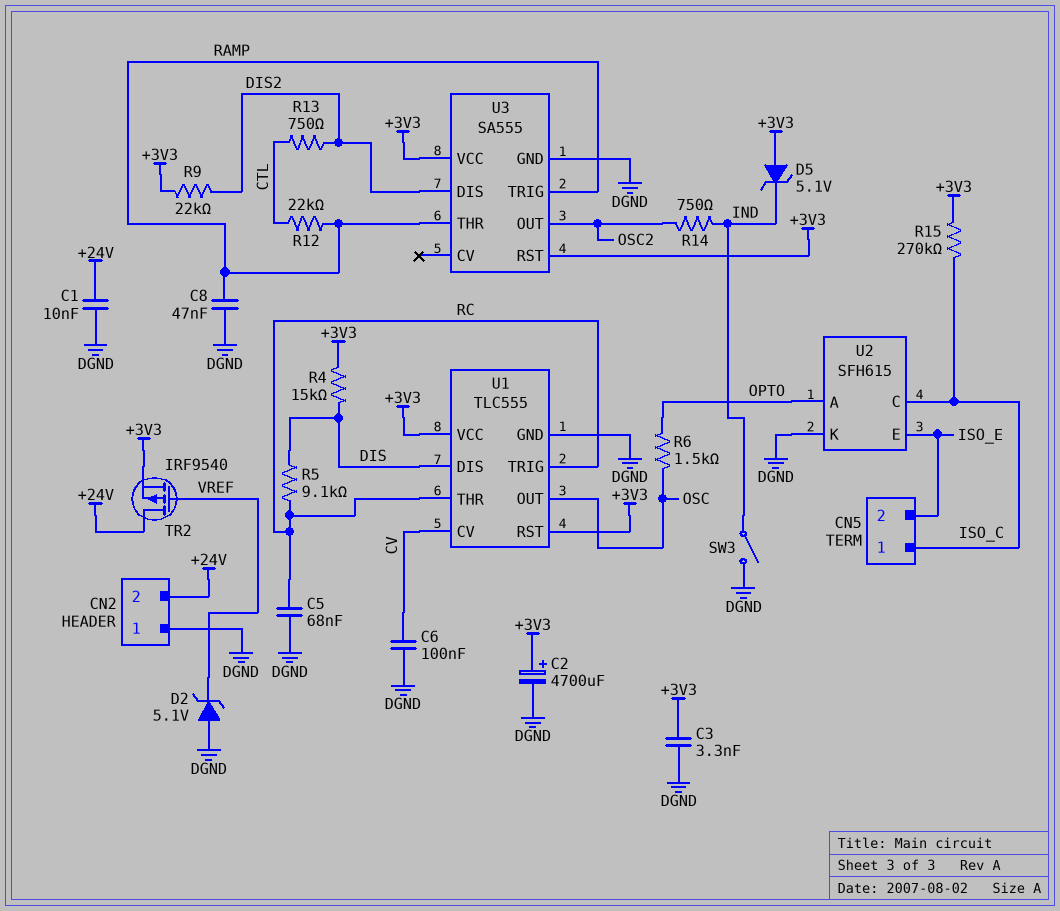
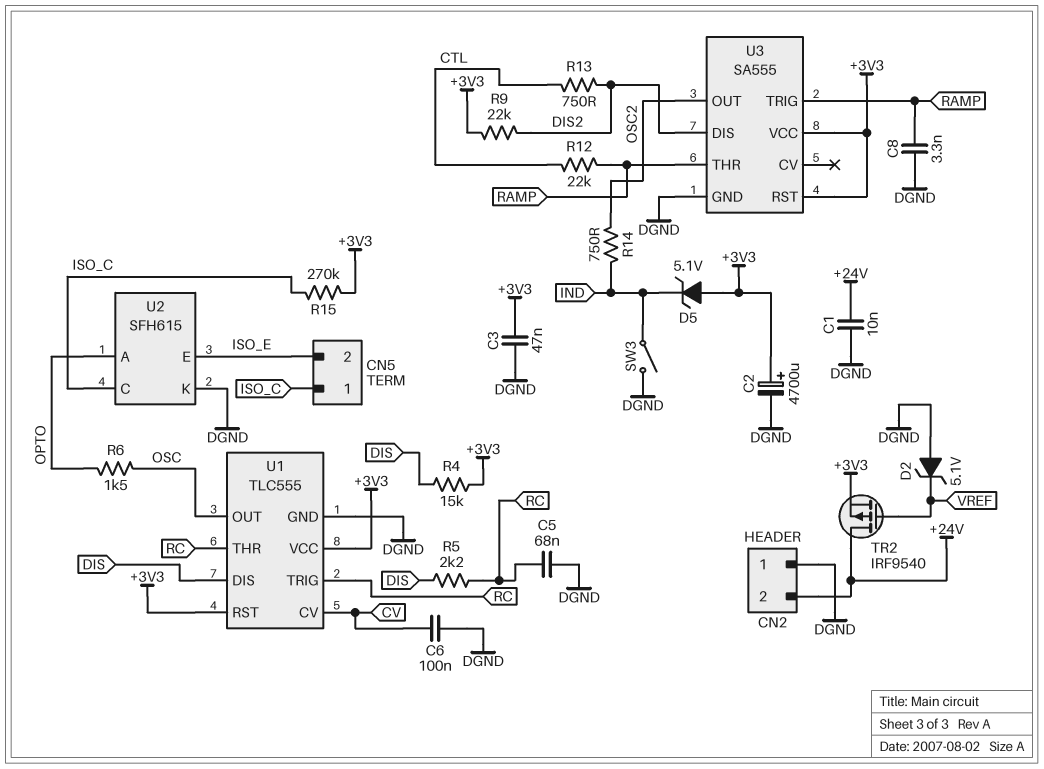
C3: 3.3nF (+3V3, DGND) -> 47nF (+3V3, DGND)
C8: 47nF (DGND, RAMP) -> 3.3nF (DGND, RAMP)
R5: 9.1k (DIS, RC) -> 2.2k (DIS, RC)

